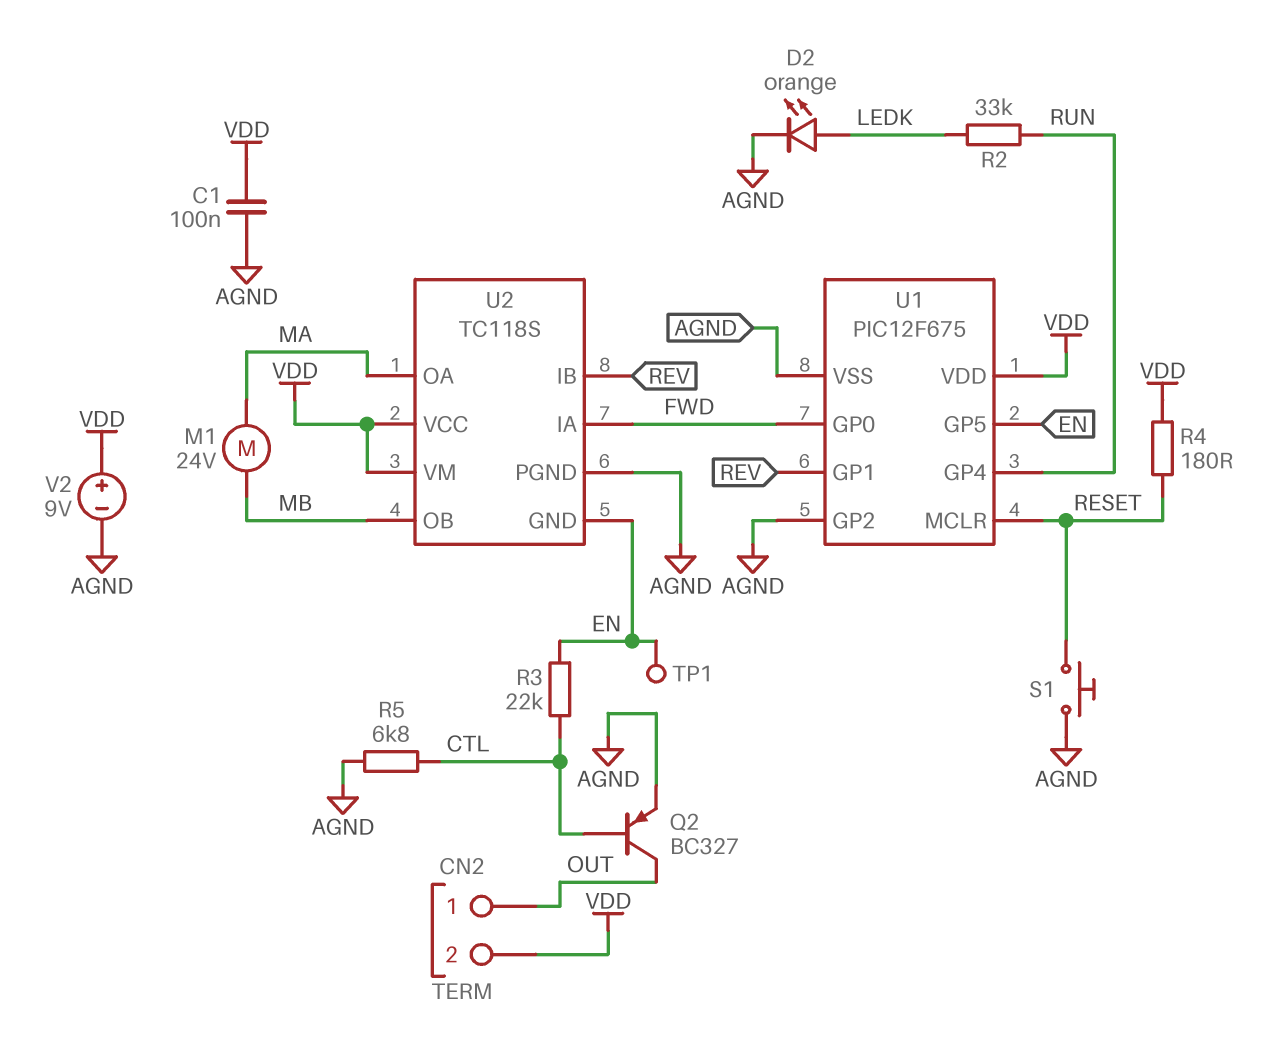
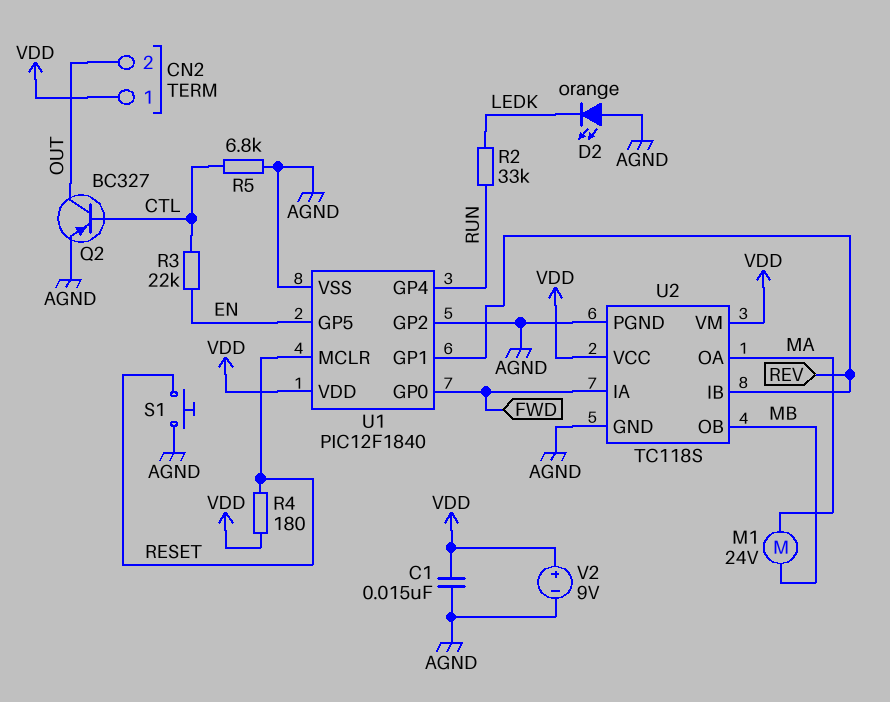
C1: 100nF (AGND, VDD) -> 15nF (AGND, VDD)
CN2 pin 1: OUT -> VDD
CN2 pin 2: VDD -> OUT
D2: LED orange (A LEDK, K AGND) -> LED orange (A AGND, K LEDK)
TP1: test point (EN) -> none
U1: PIC12F675 -> PIC12F1840
U2 pin GND: EN -> AGND

